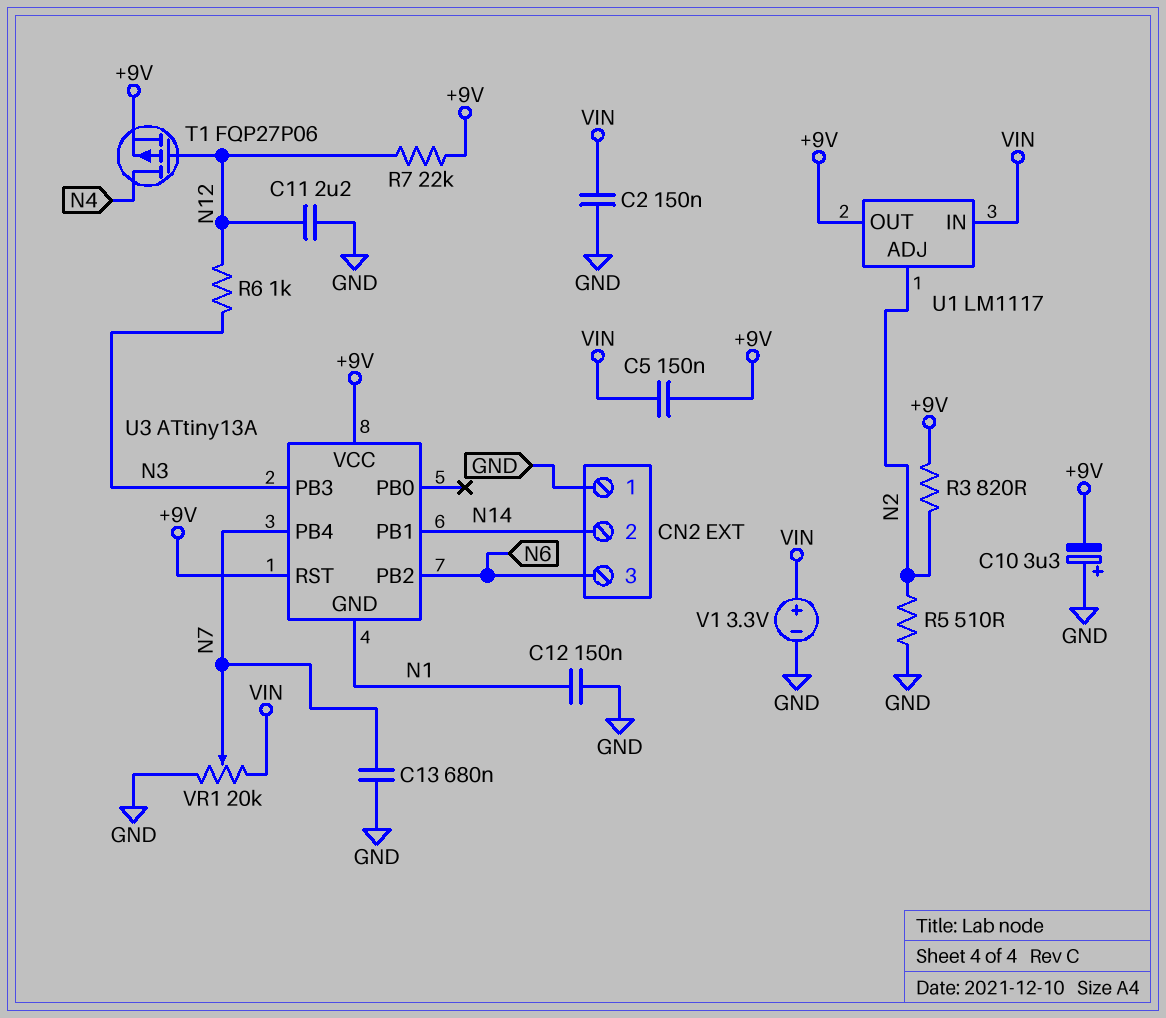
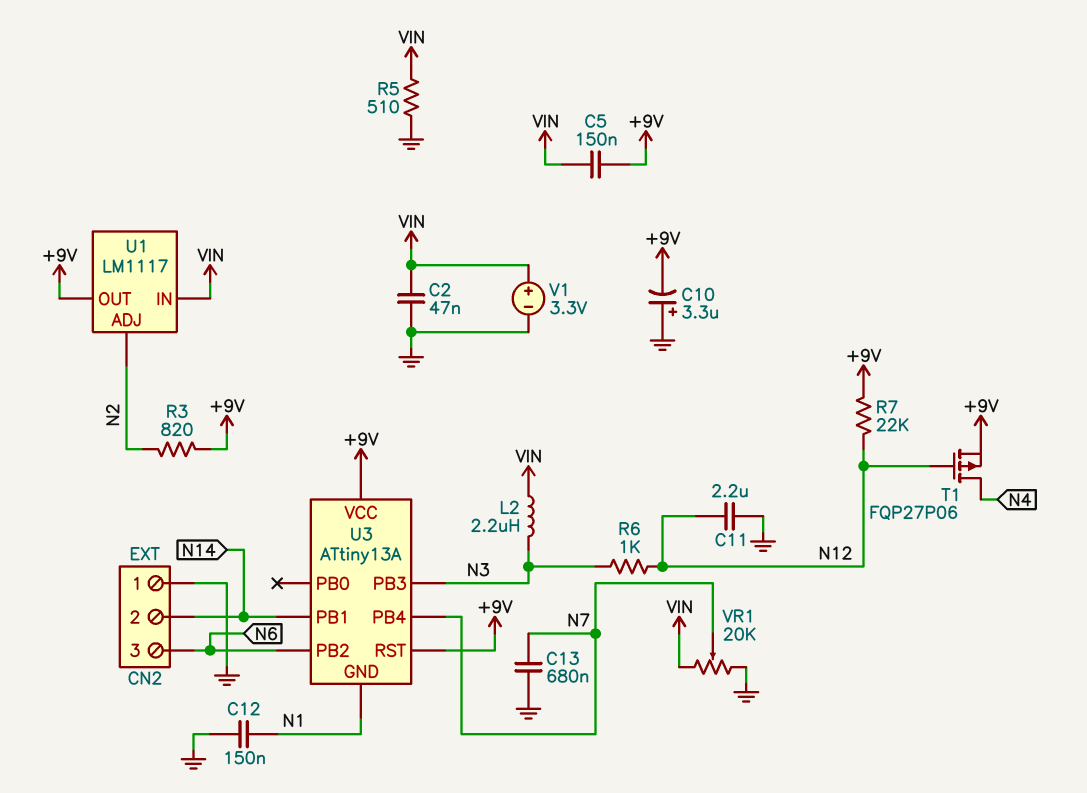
C2: 150nF (GND, VIN) -> 47nF (GND, VIN)
L2: none -> 2.2uH (N3, VIN)
R5: 510 (GND, N2) -> 510 (GND, VIN)

